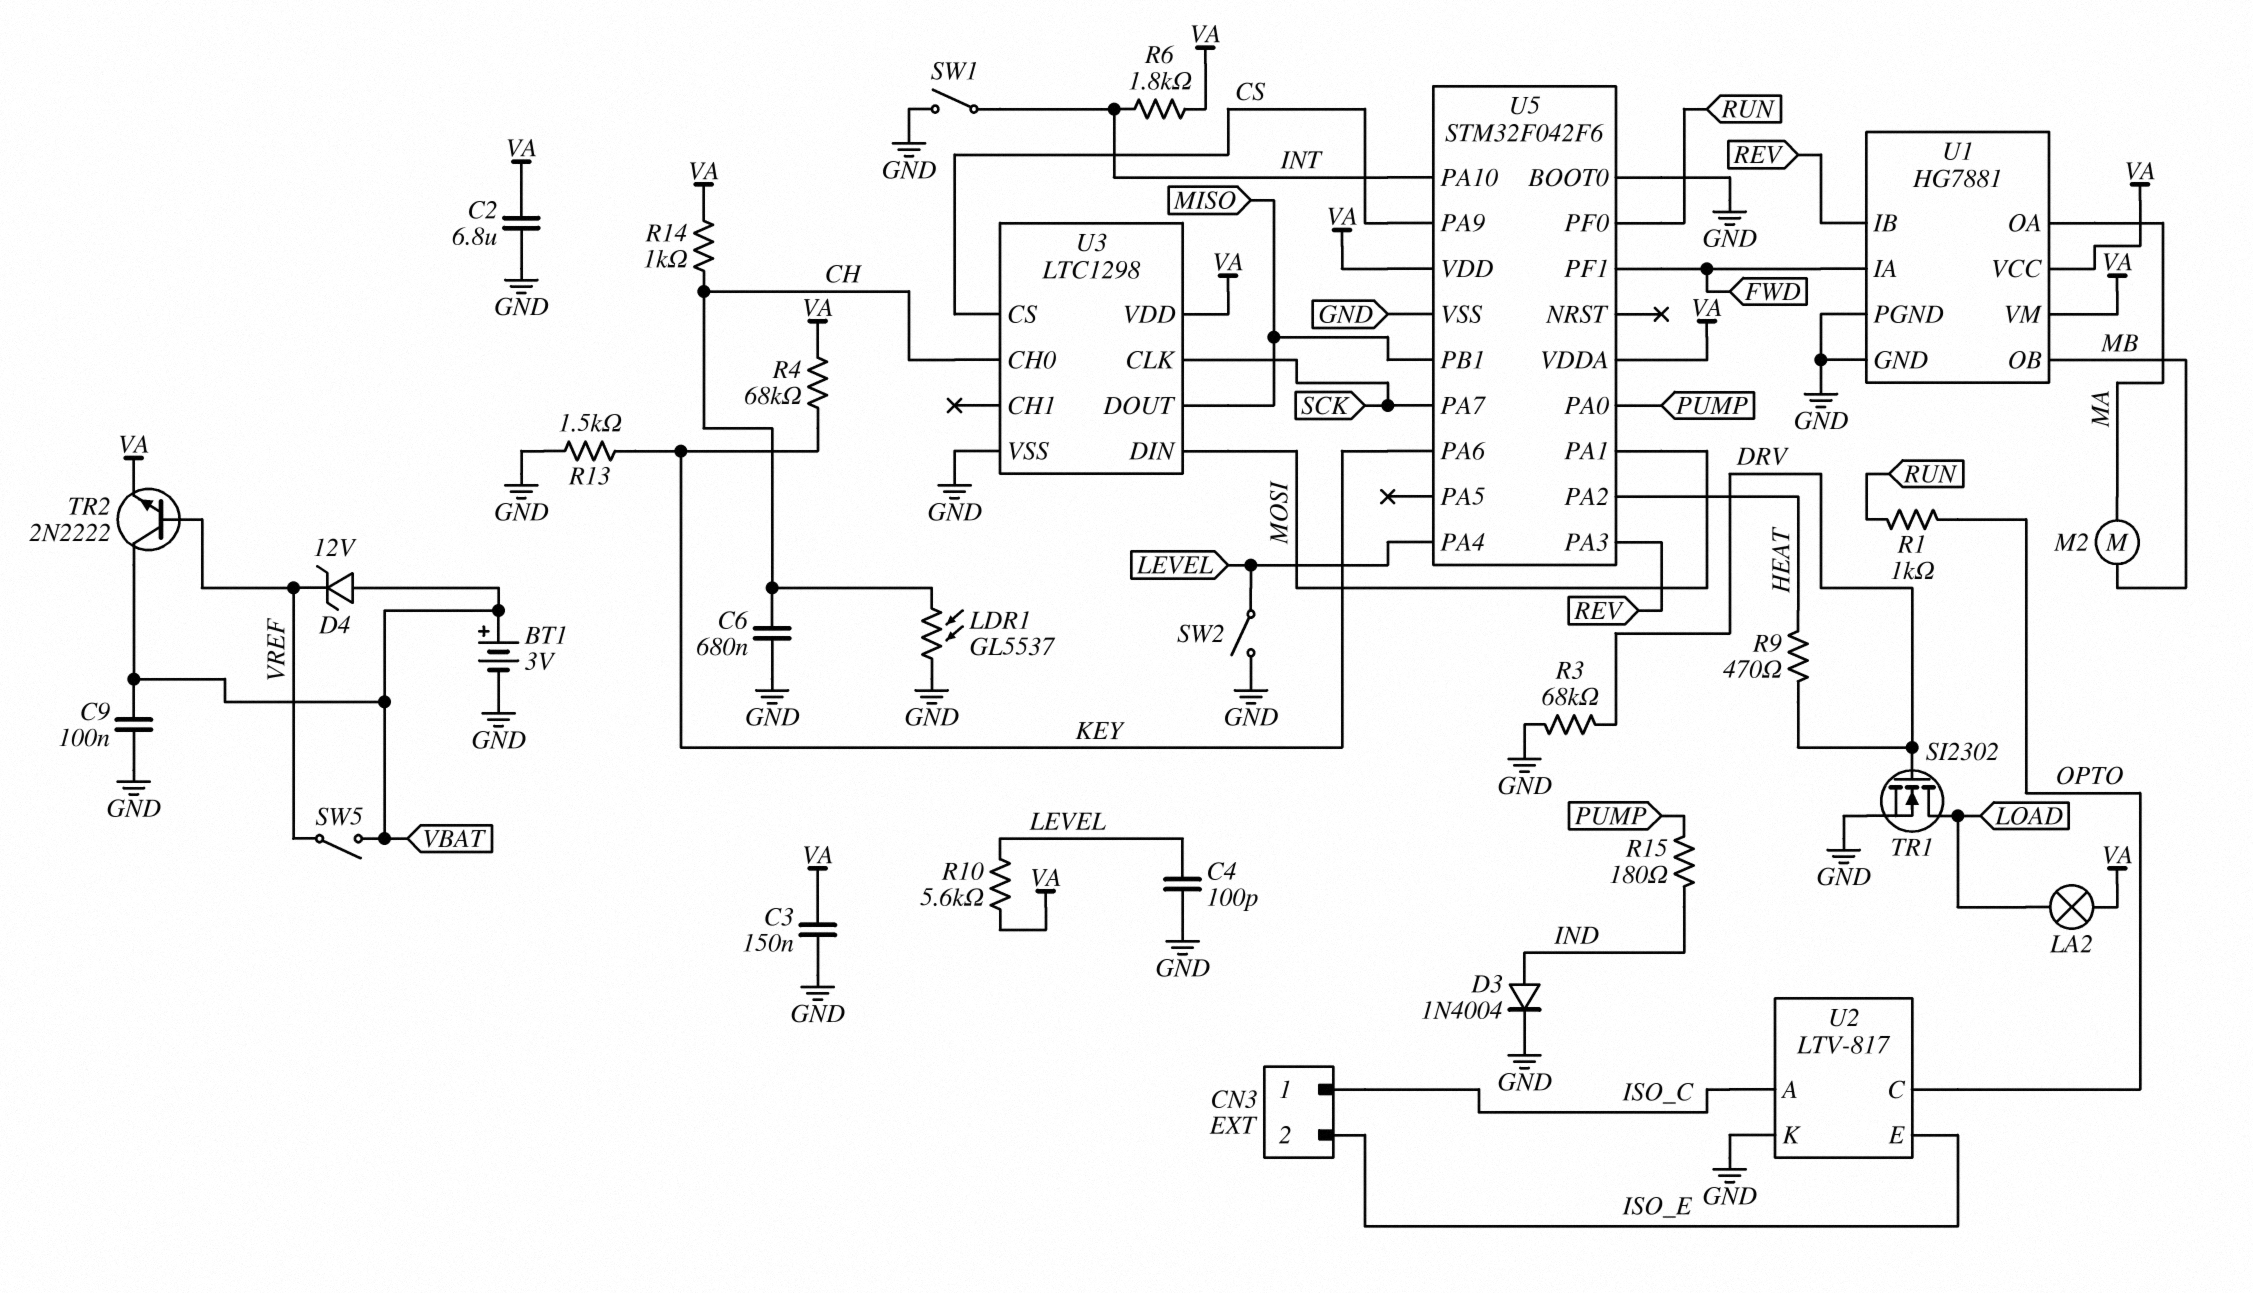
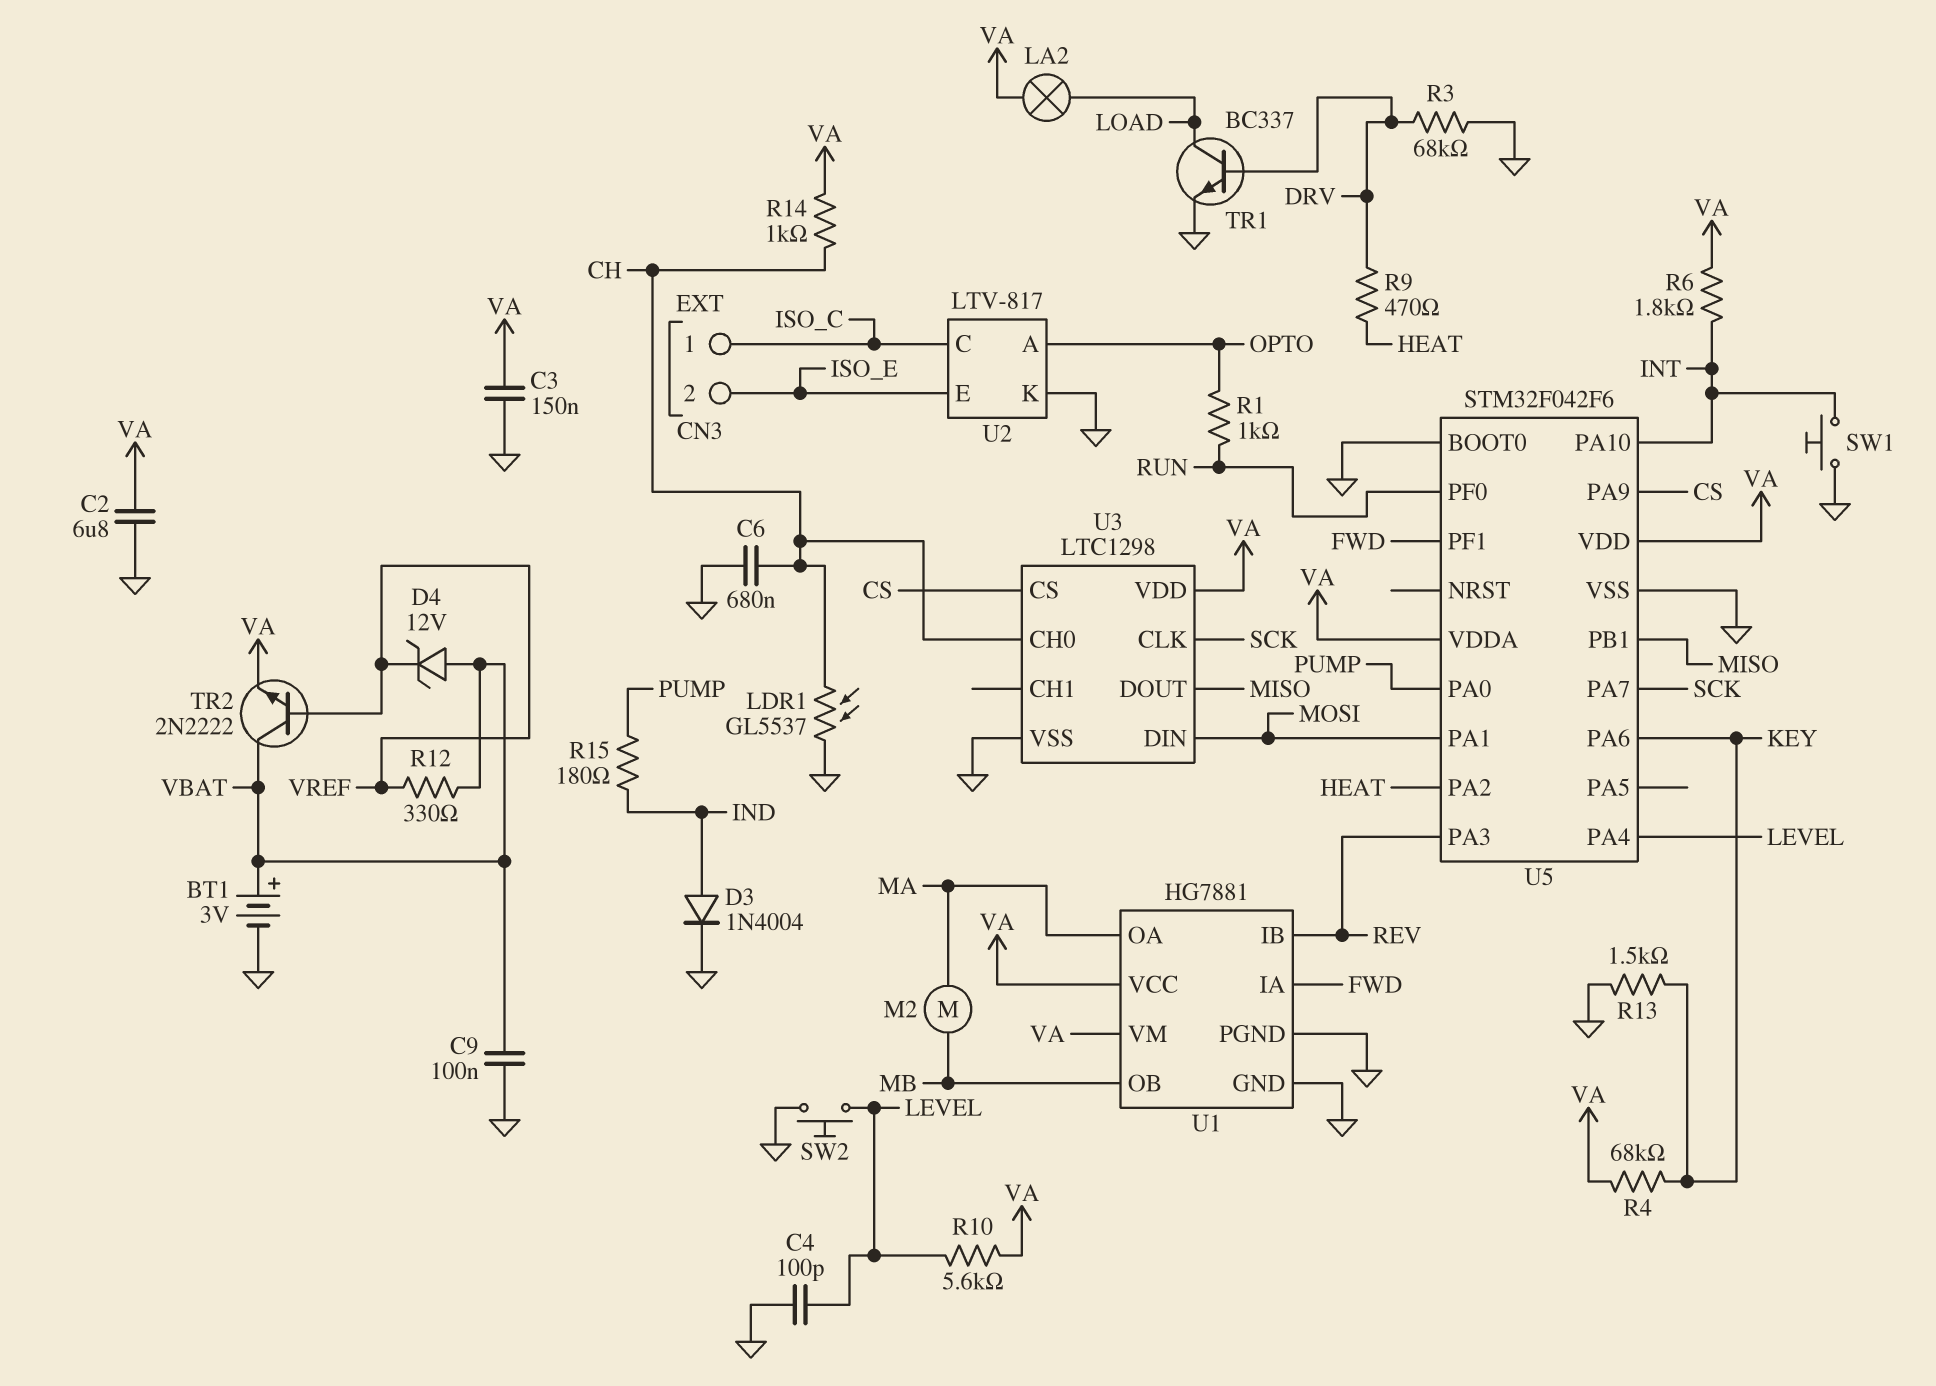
R12: none -> 330 (VBAT, VREF)
SW1: switch (GND, INT) -> button (GND, INT)
SW2: switch (GND, LEVEL) -> button (GND, LEVEL)
SW5: switch (VBAT, VREF) -> none
TR1: NMOS SI2302 (G DRV, D LOAD, S GND) -> NPN BC337 (B DRV, C LOAD, E GND)
U2 pin A: ISO_C -> OPTO
U2 pin C: OPTO -> ISO_C

